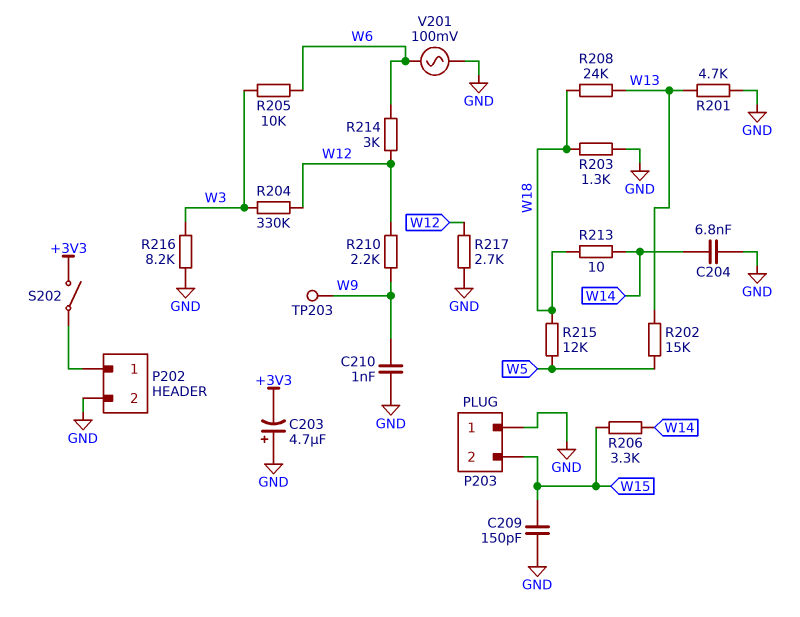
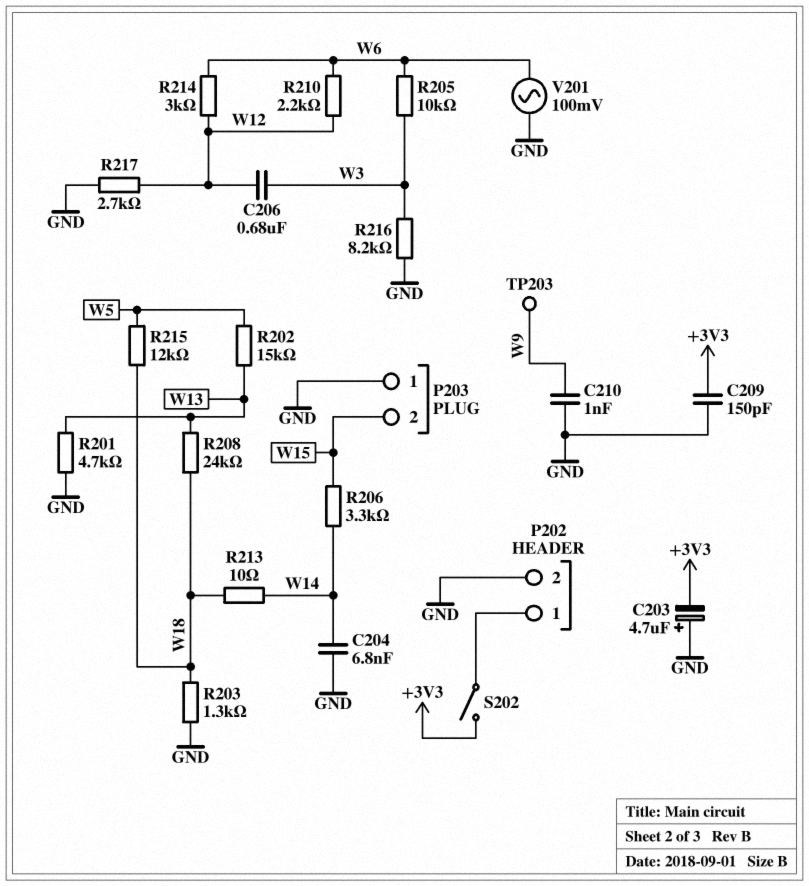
C206: none -> 680nF (W3, W12)
C209: 150pF (GND, W15) -> 150pF (+3V3, GND)
R204: 330k (W3, W12) -> none
R210: 2.2k (W9, W12) -> 2.2k (W6, W12)

